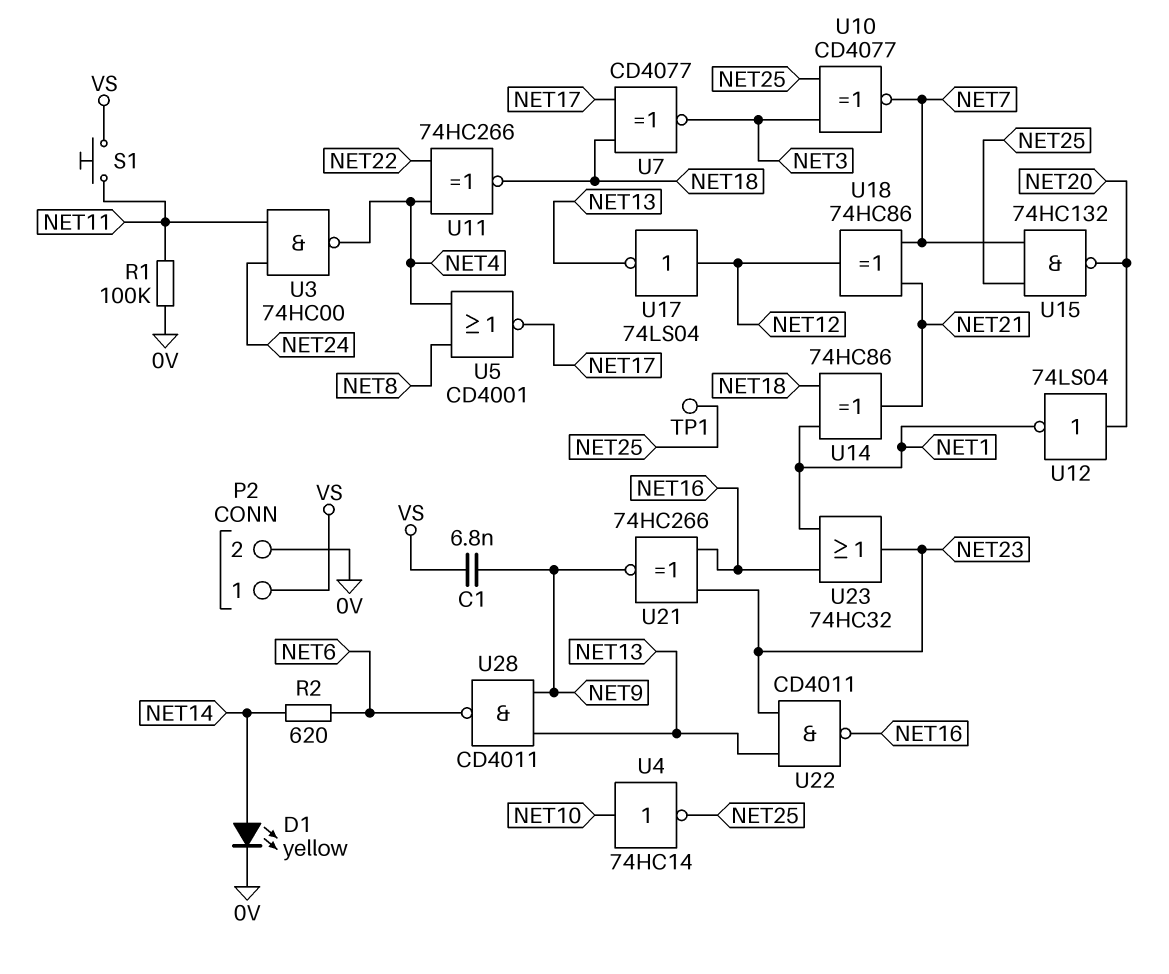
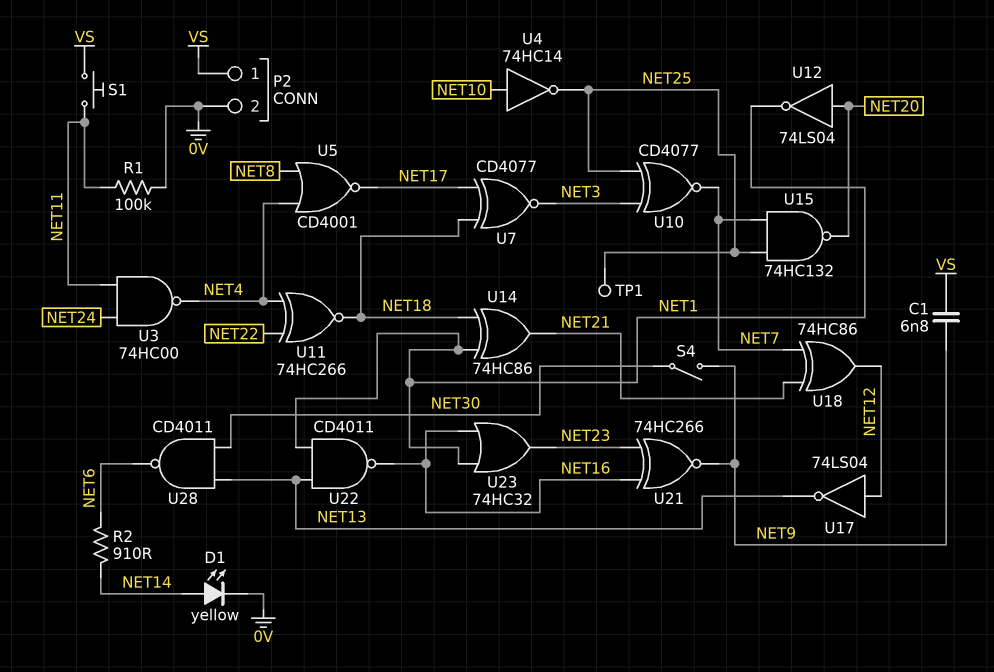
R2: 620 (NET6, NET14) -> 910 (NET6, NET14)
S4: none -> switch (NET9, NET30)
U22: NAND CD4011 (in NET13, in NET23, out NET16) -> NAND CD4011 (in NET1, in NET13, out NET16)
U28: NAND CD4011 (in NET9, in NET13, out NET6) -> NAND CD4011 (in NET13, in NET30, out NET6)

